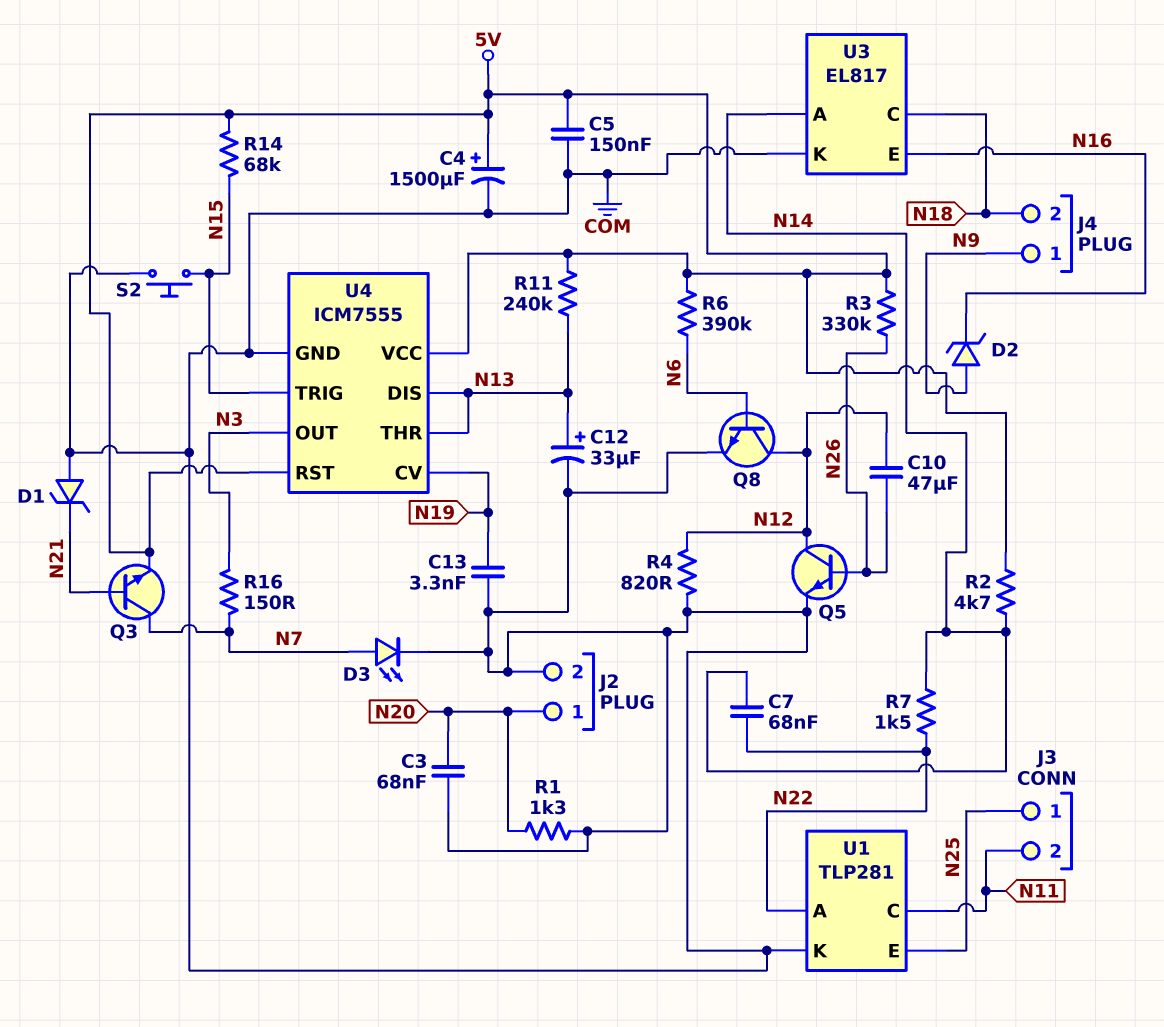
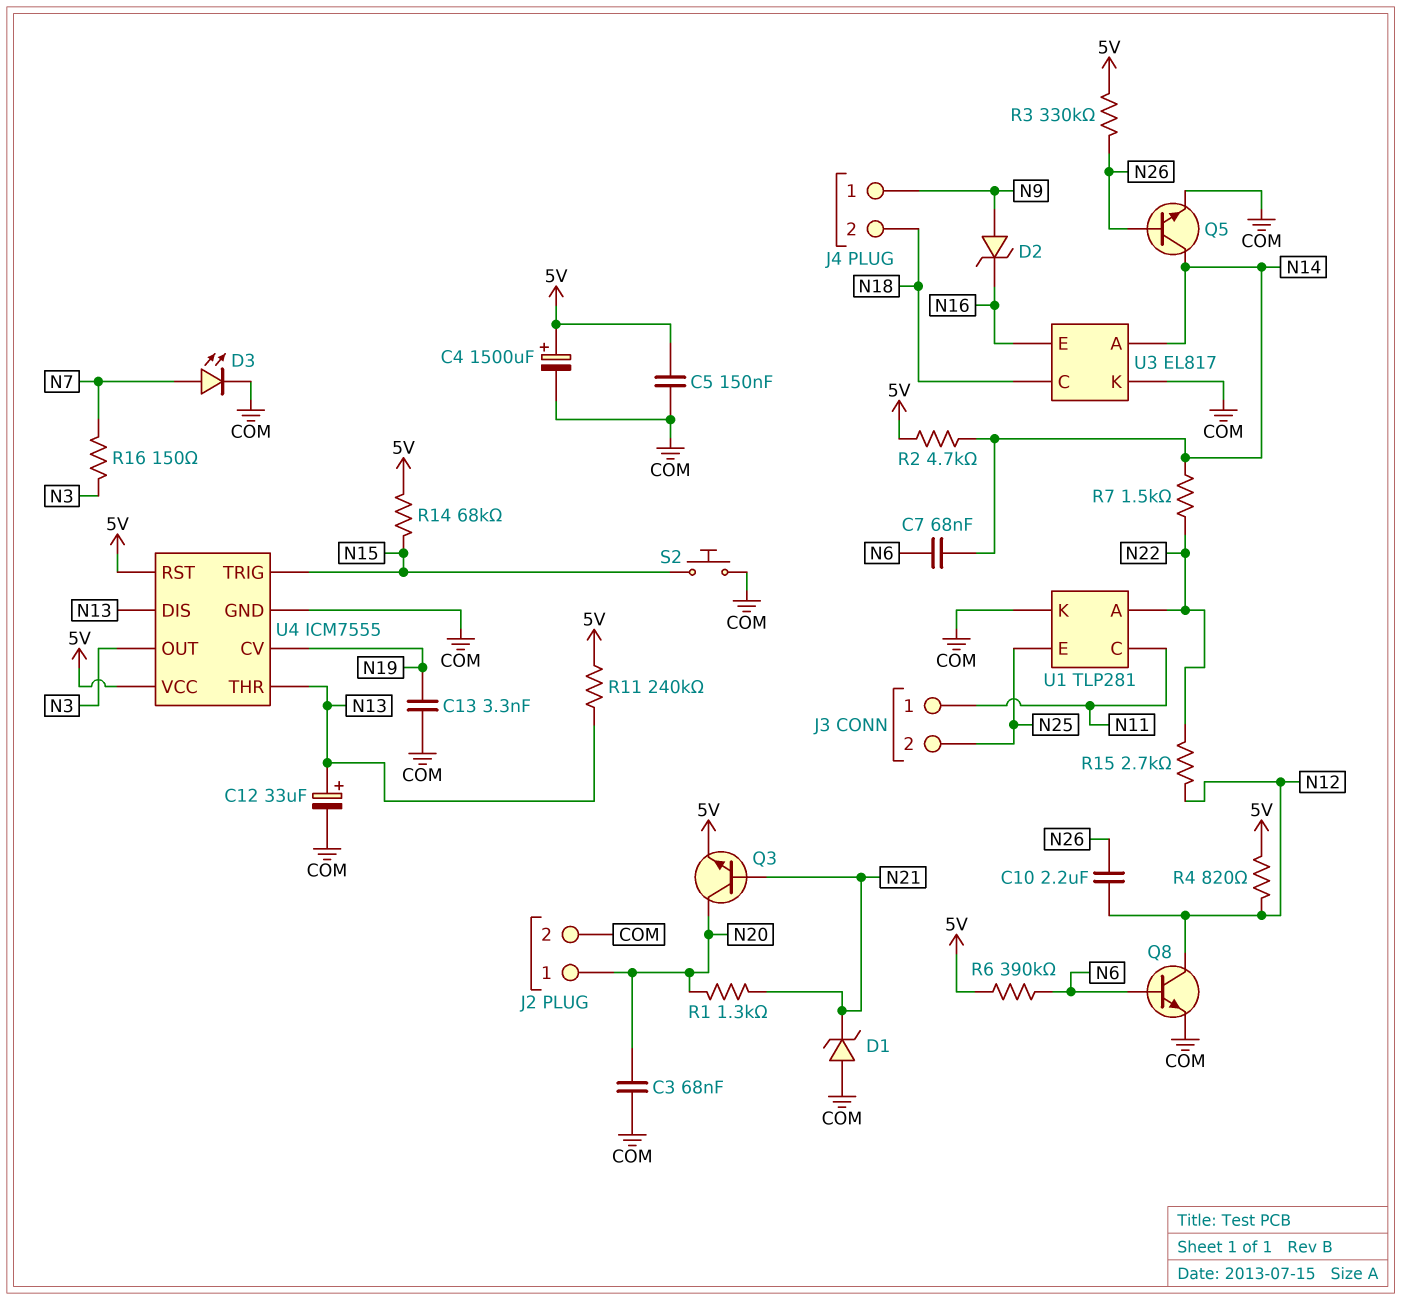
C7: 68nF (N14, N22) -> 68nF (N6, N14)
C10: 47uF (N12, N26) -> 2.2uF (N12, N26)
J3 pin 1: N25 -> N11
J3 pin 2: N11 -> N25
Q3: NPN (B N21, C N7, E 5V) -> NPN (B N21, C N20, E 5V)
Q5: NPN (B N26, C N12, E COM) -> NPN (B N26, C N14, E COM)
R1: 1.3k (COM, N20) -> 1.3k (N20, N21)
R4: 820 (COM, N12) -> 820 (5V, N12)
R15: none -> 2.7k (N12, N22)

